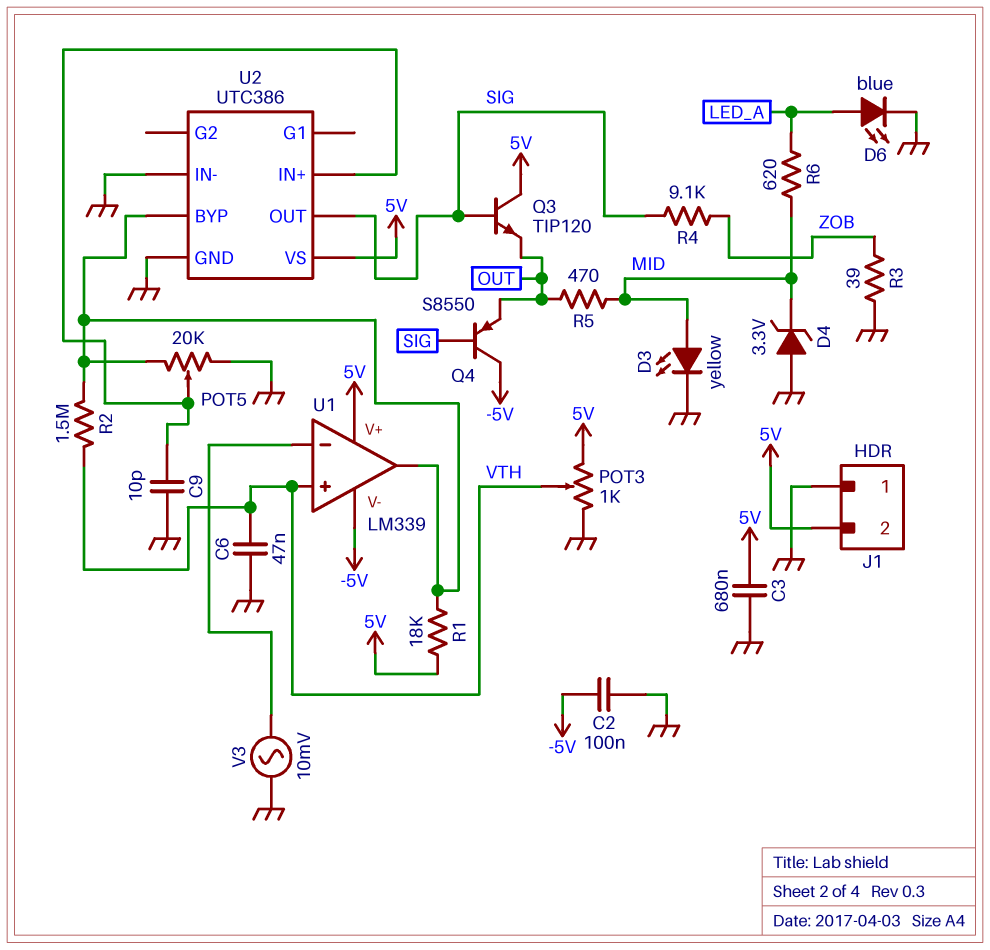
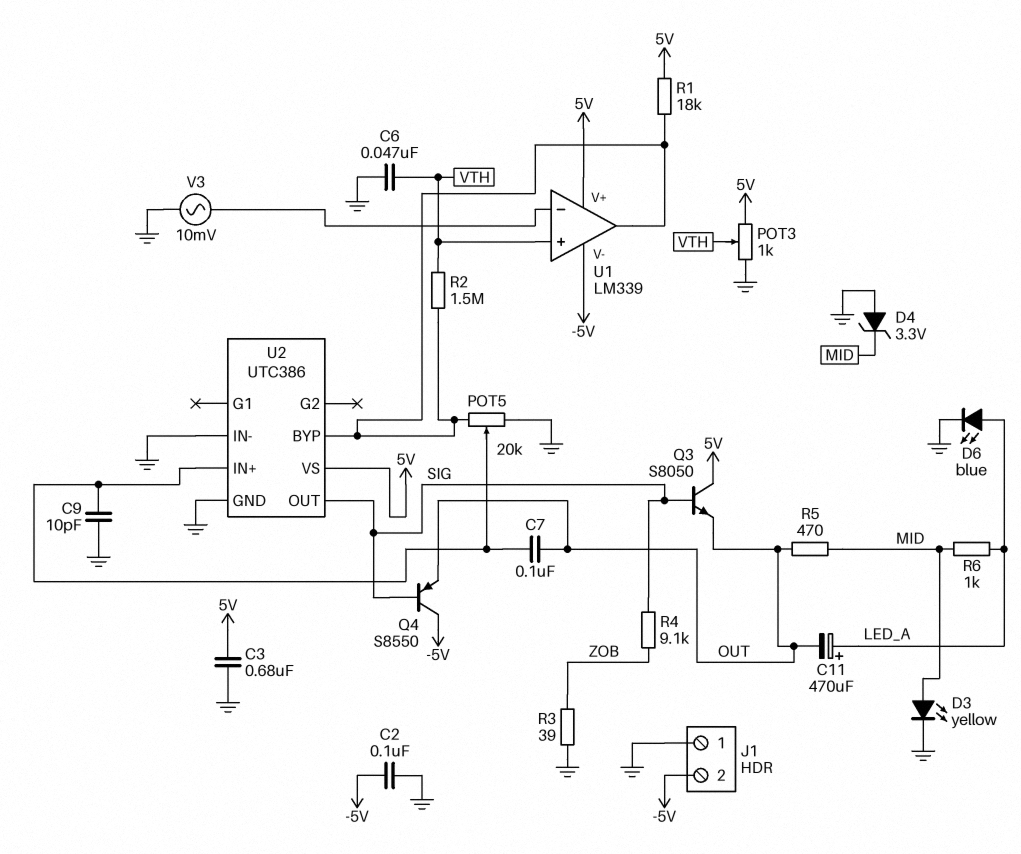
C7: none -> 100nF (OUT, U2/IN+)
C11: none -> 470uF (plus LED_A, minus OUT)
J1 pin 2: 5V -> -5V
Q3: NPN TIP120 (B SIG, C 5V, E OUT) -> NPN S8050 (B SIG, C 5V, E OUT)
R6: 620 (LED_A, MID) -> 1k (LED_A, MID)

